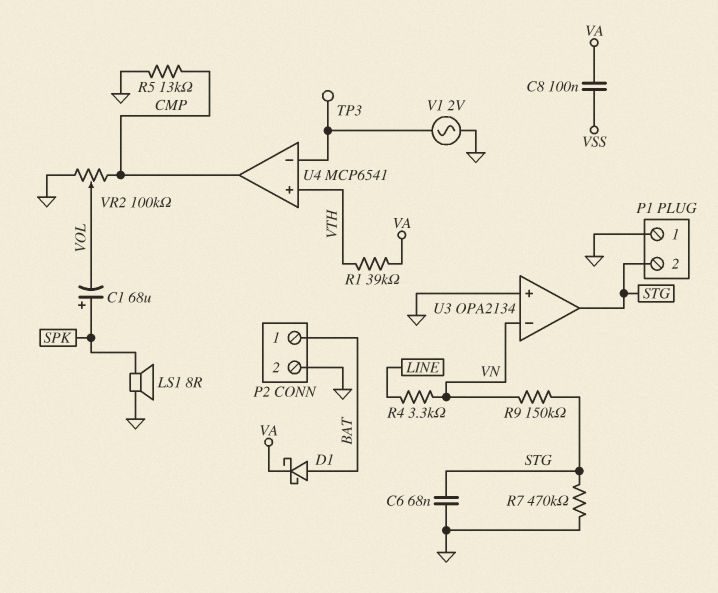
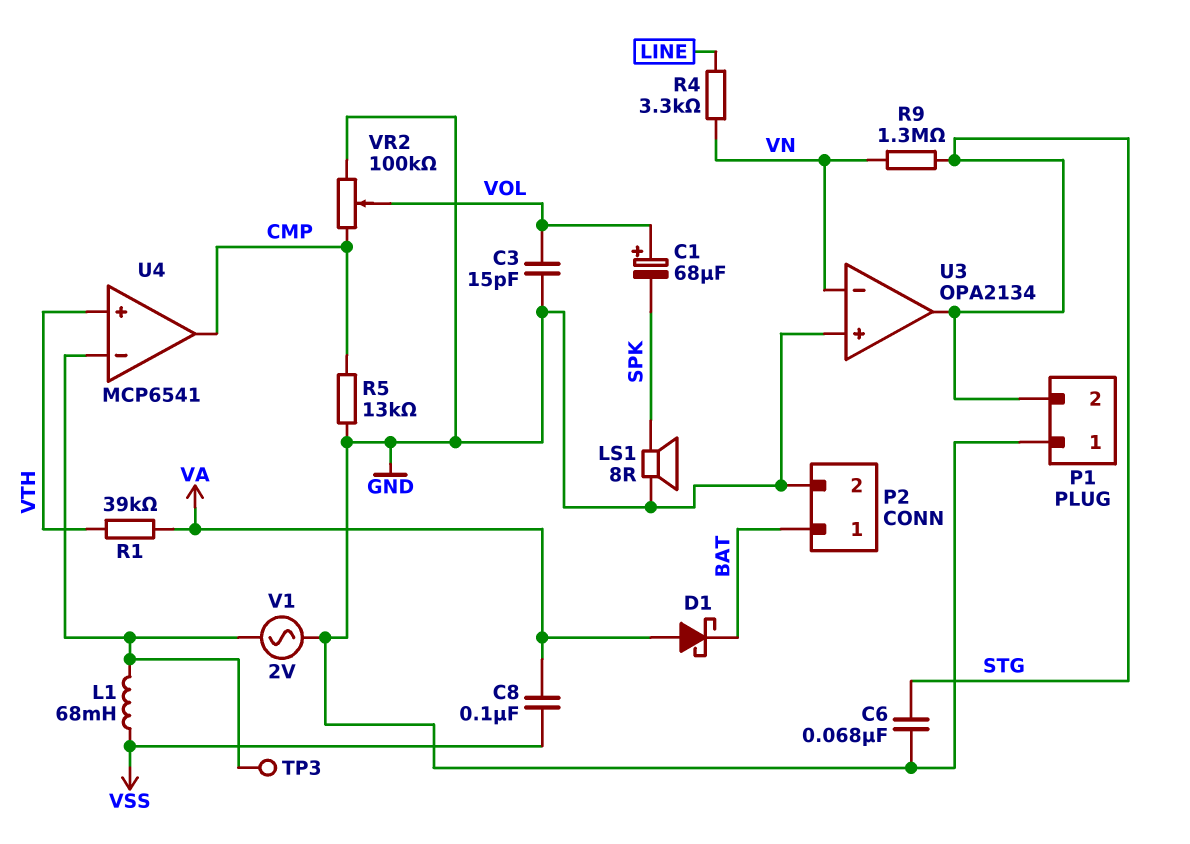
C1: 68uF (plus SPK, minus VOL) -> 68uF (plus VOL, minus SPK)
C3: none -> 15pF (GND, VOL)
D1: schottky (A BAT, K VA) -> schottky (A VA, K BAT)
L1: none -> 68mH (U4/in-, VSS)
R7: 470k (GND, STG) -> none
R9: 150k (STG, VN) -> 1.3M (STG, VN)

